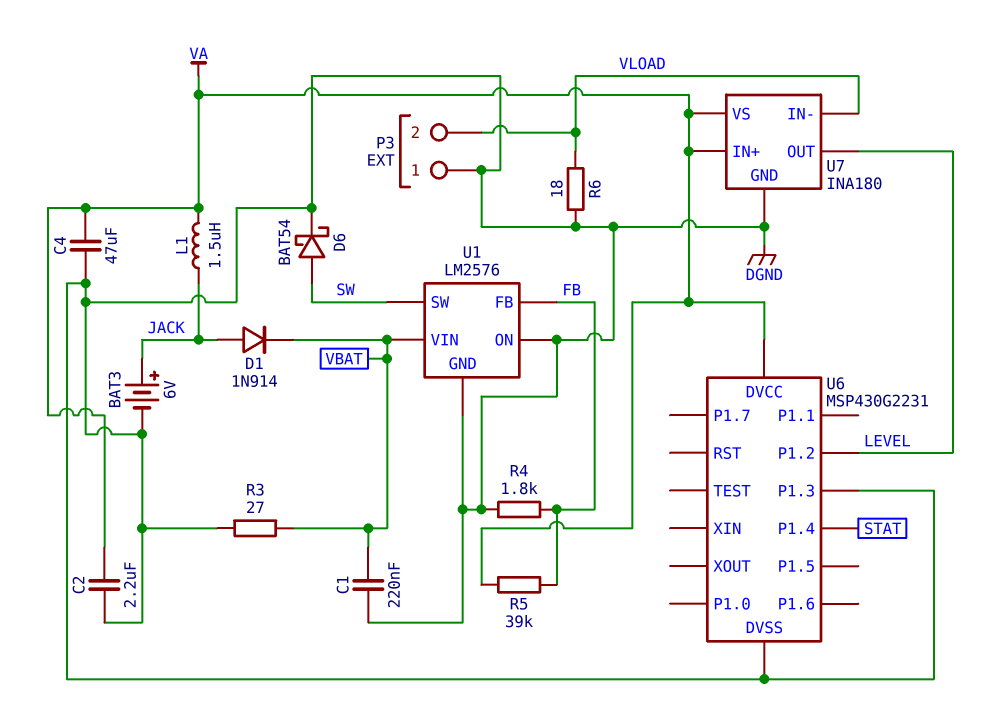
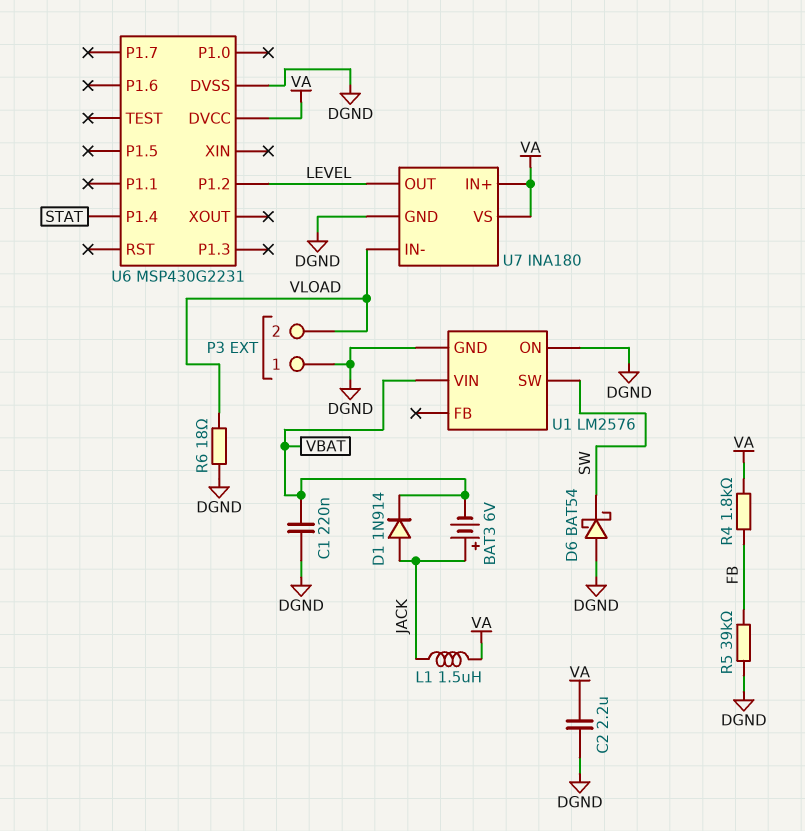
BAT3: 6V (plus JACK, minus DGND) -> 6V (plus JACK, minus VBAT)
C4: 47uF (DGND, VA) -> none
D6: schottky BAT54 (A SW, K DGND) -> schottky BAT54 (A DGND, K SW)
R3: 27 (DGND, VBAT) -> none
R4: 1.8k (DGND, FB) -> 1.8k (FB, VA)
R5: 39k (FB, VA) -> 39k (DGND, FB)
U1 pin FB: FB -> none
U6 pin P1.3: DGND -> none

